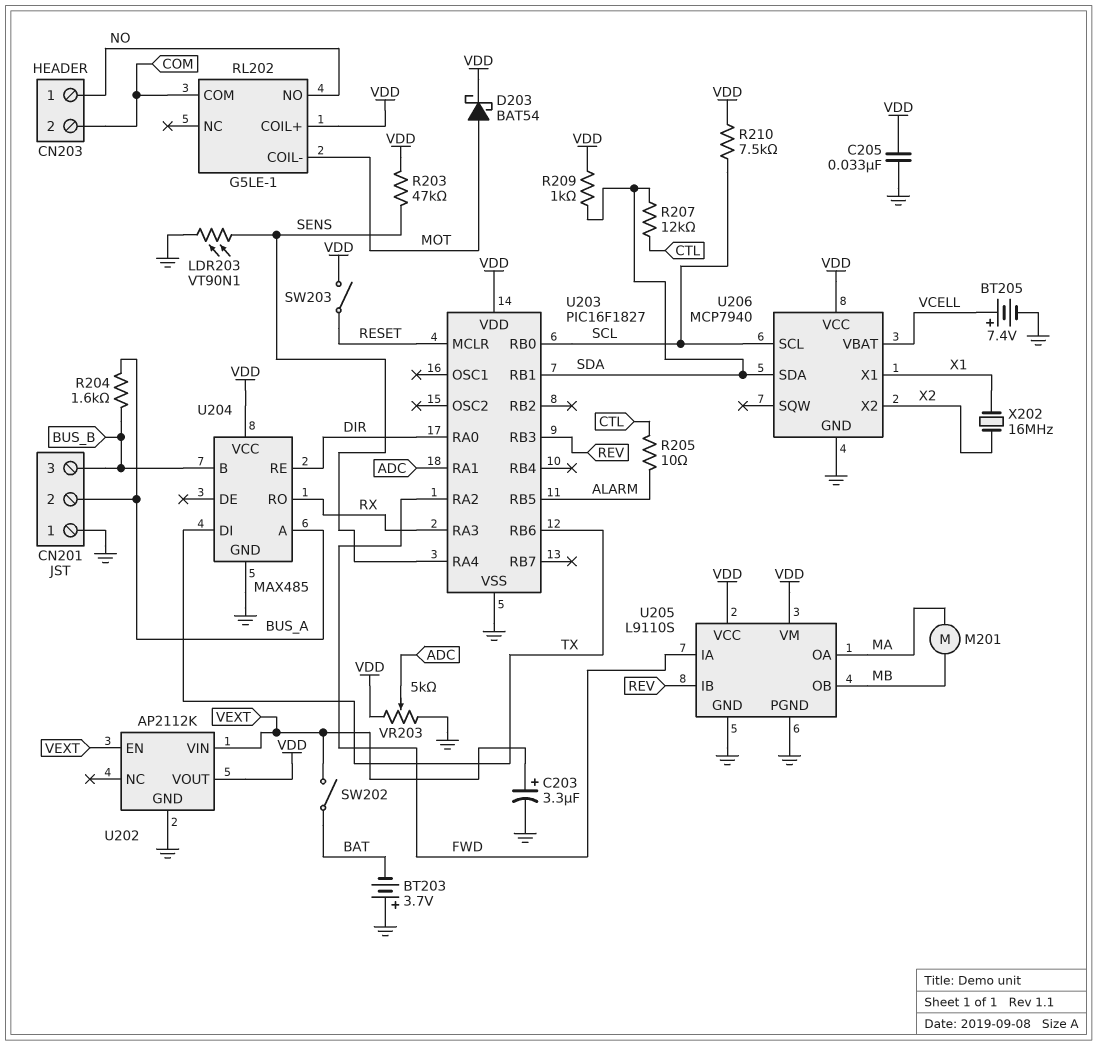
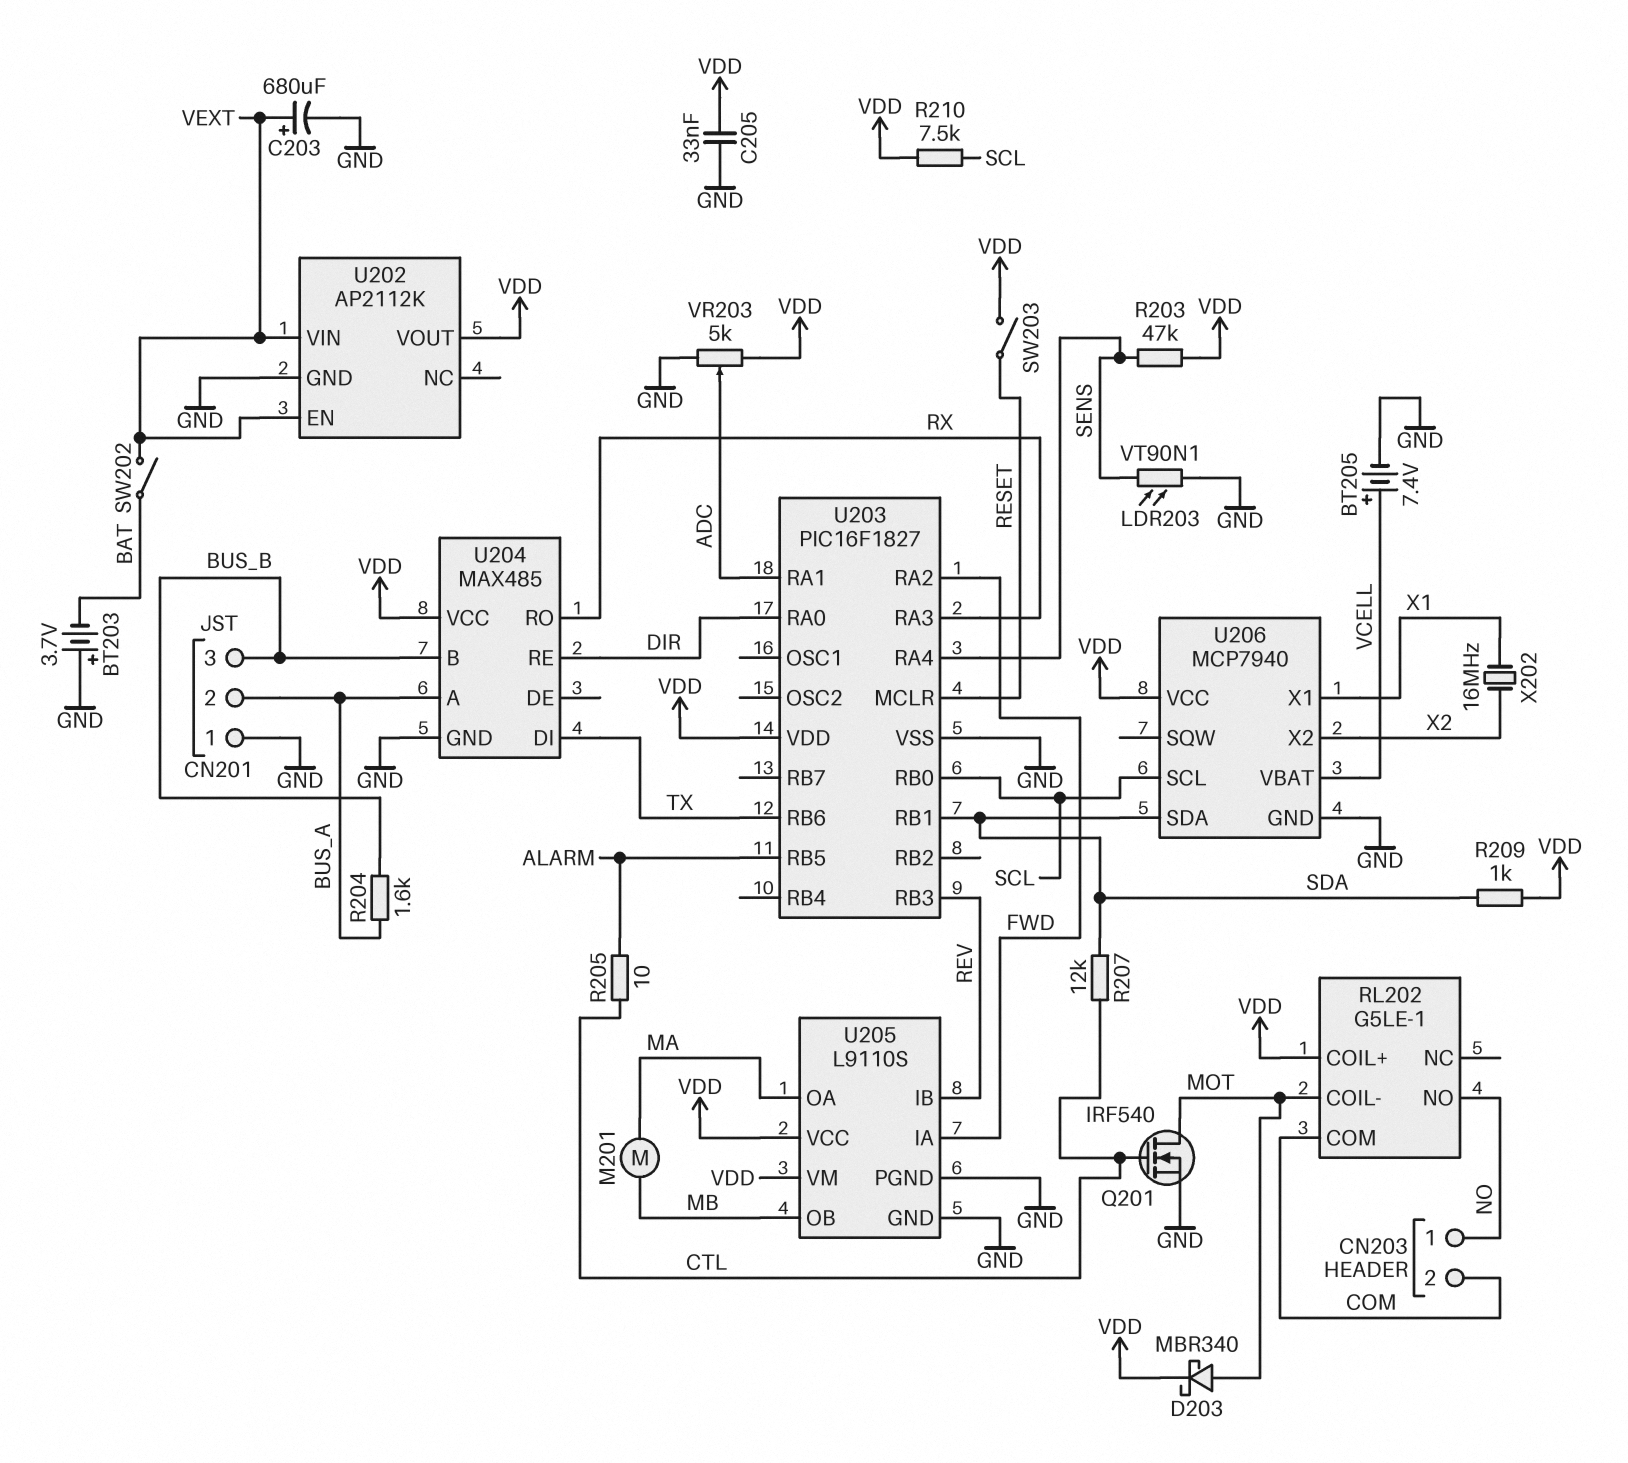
C203: 3.3uF (plus VEXT, minus GND) -> 680uF (plus VEXT, minus GND)
D203: schottky BAT54 (A MOT, K VDD) -> schottky MBR340 (A MOT, K VDD)
Q201: none -> NMOS IRF540 (G CTL, D MOT, S GND)

